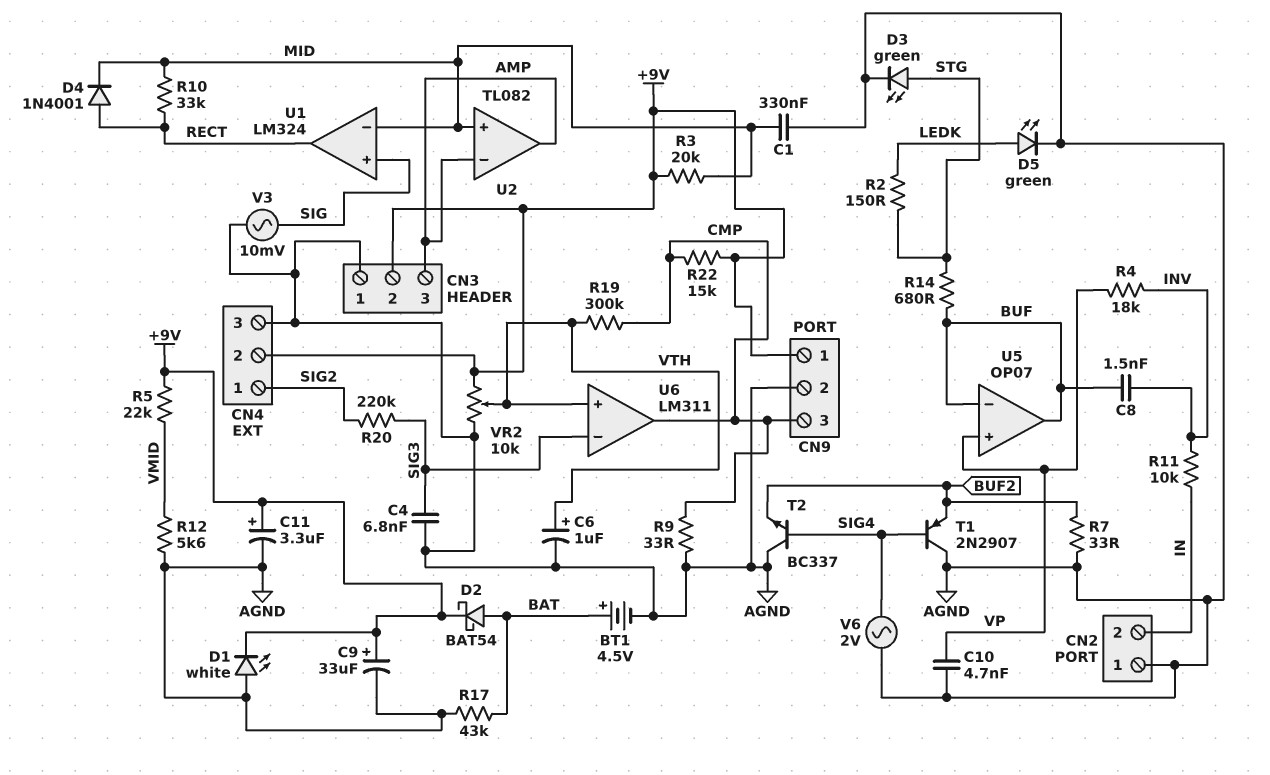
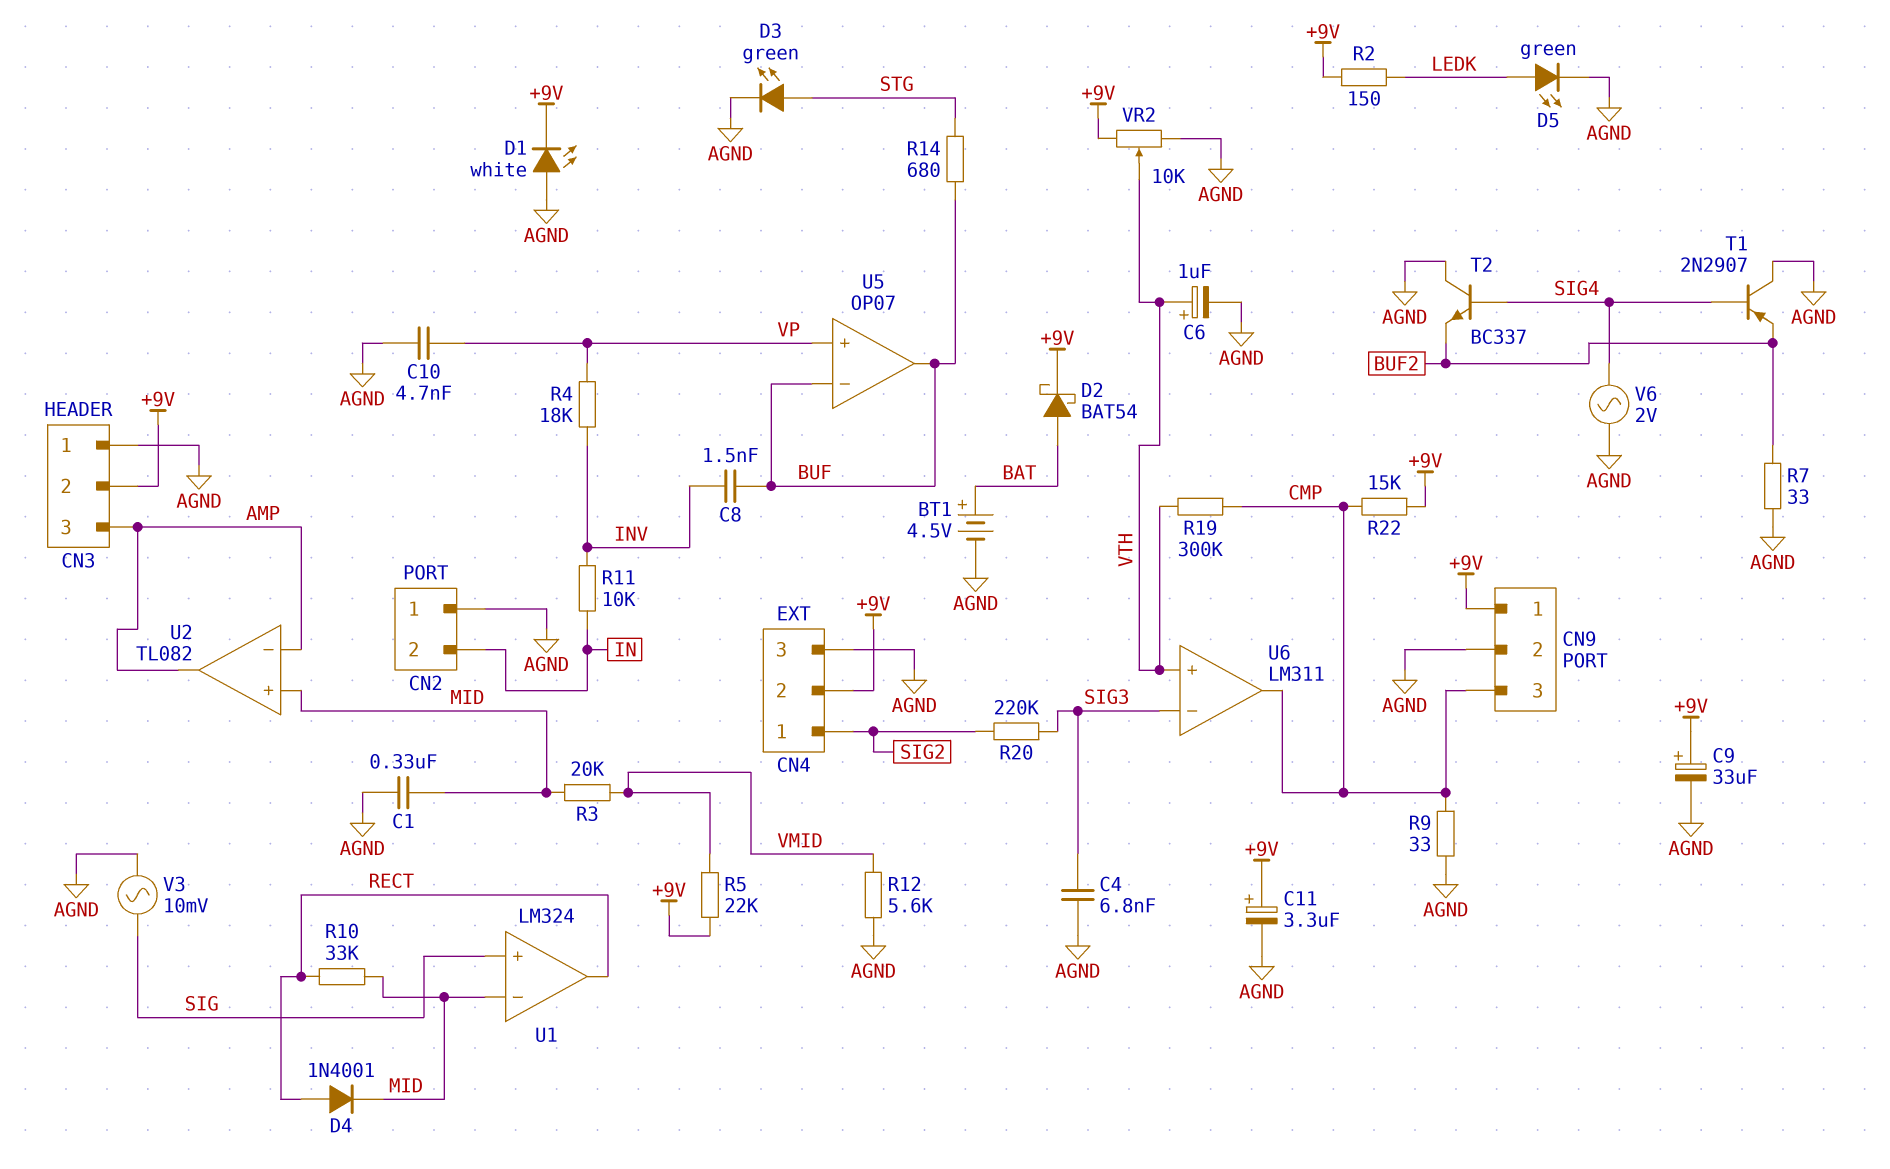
R2: 150 (LEDK, STG) -> 150 (+9V, LEDK)
R3: 20k (+9V, MID) -> 20k (MID, VMID)
R17: 43k (AGND, BAT) -> none

